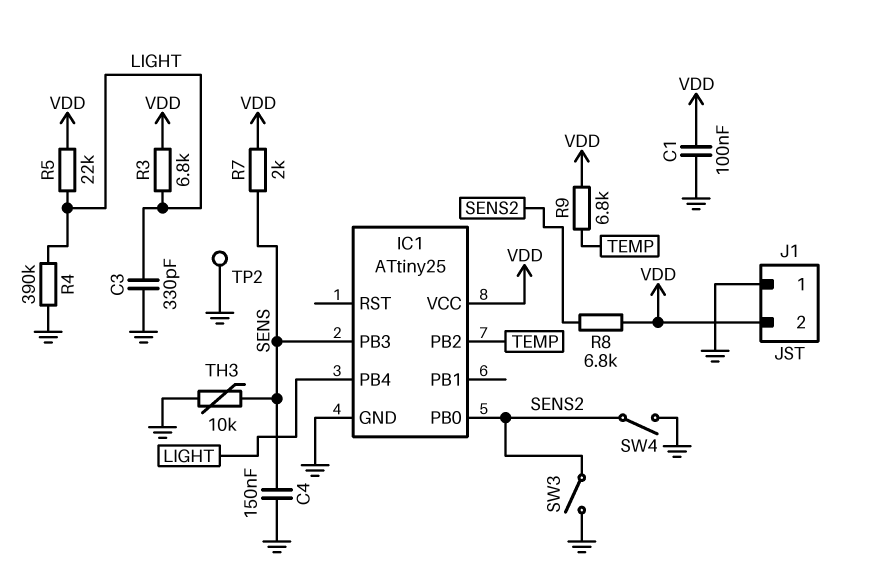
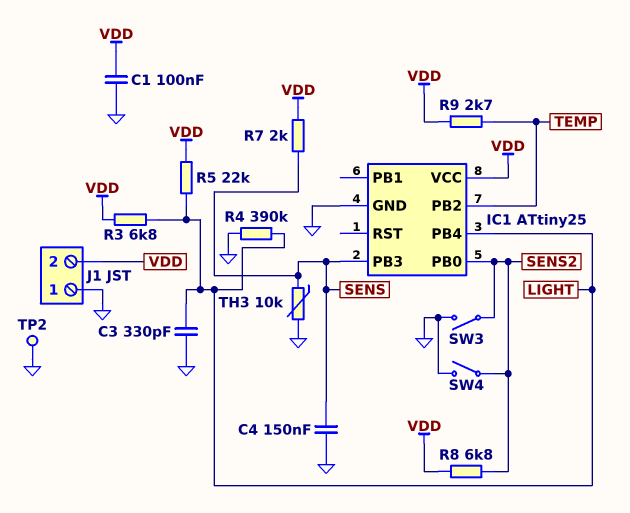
R9: 6.8k (TEMP, VDD) -> 2.7k (TEMP, VDD)

